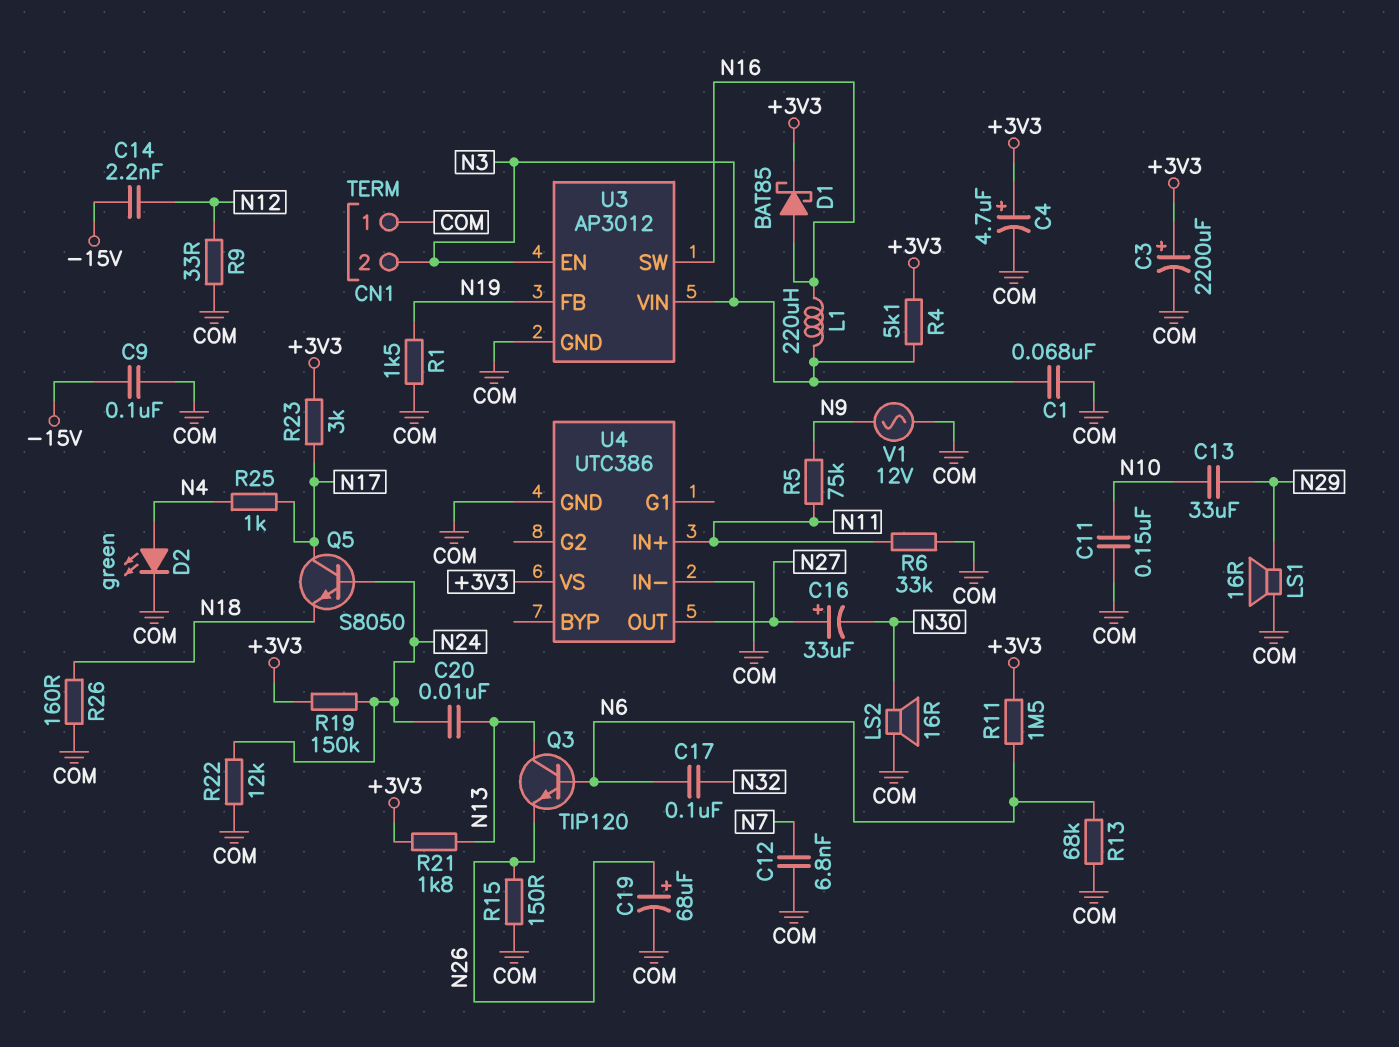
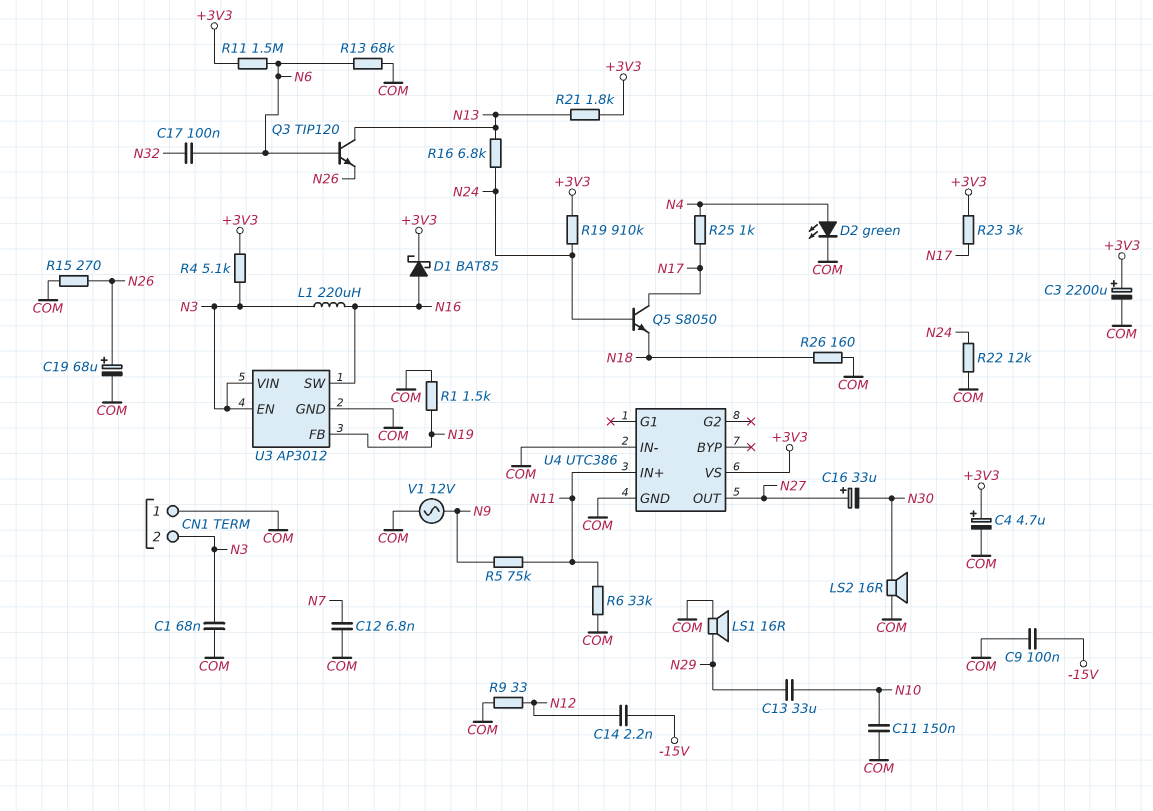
C20: 10nF (N13, N24) -> none
R15: 150 (COM, N26) -> 270 (COM, N26)
R16: none -> 6.8k (N13, N24)
R19: 150k (+3V3, N24) -> 910k (+3V3, N24)

